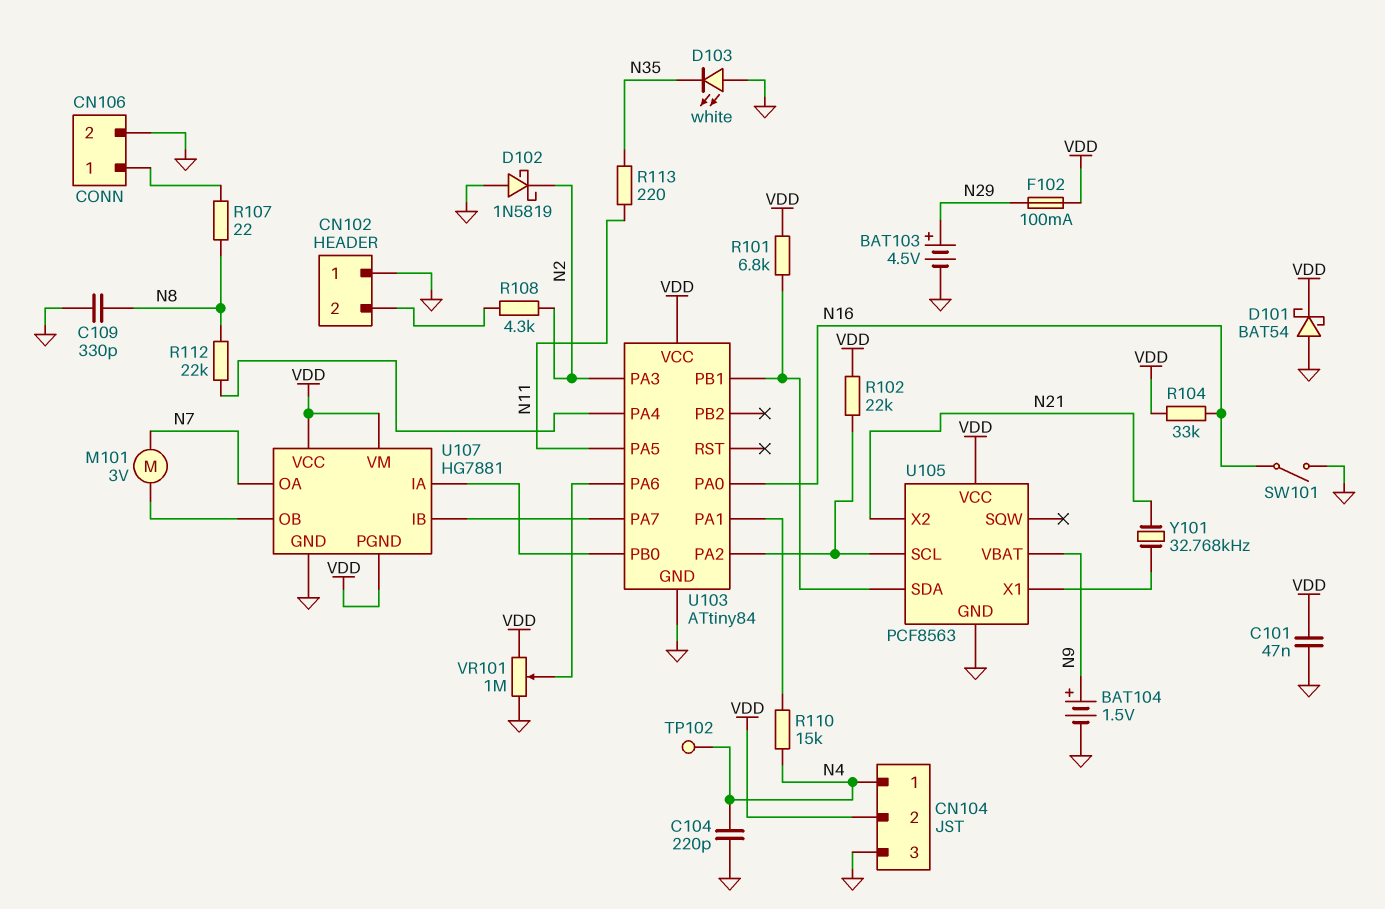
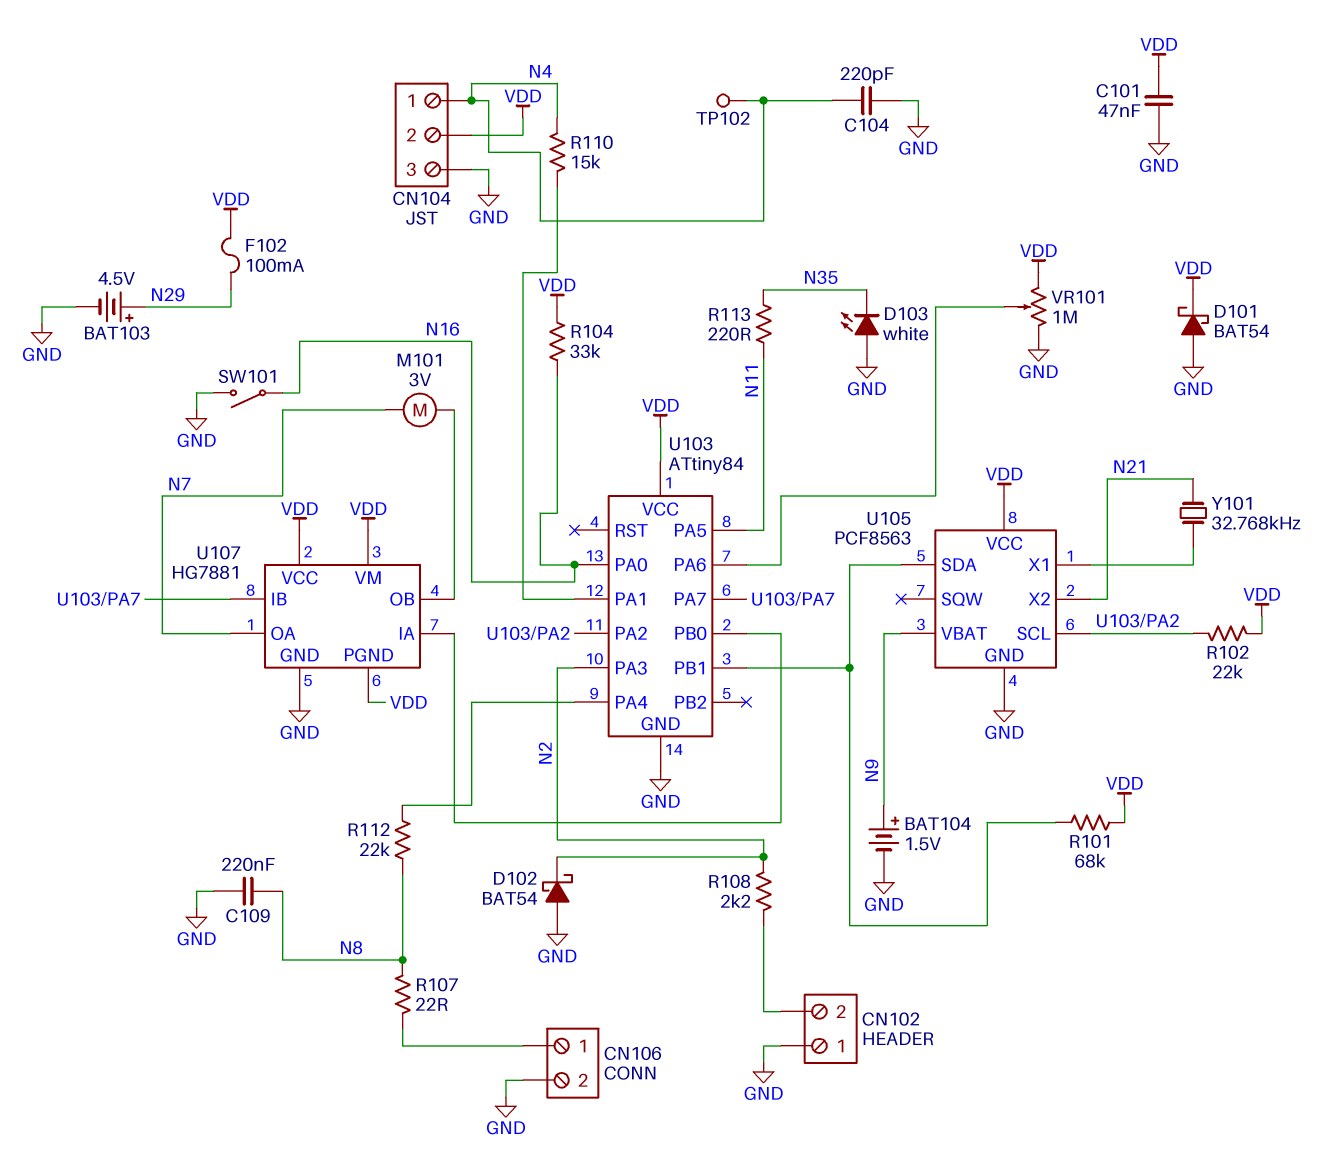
C109: 330pF (GND, N8) -> 220nF (GND, N8)
D102: schottky 1N5819 (A GND, K N2) -> schottky BAT54 (A GND, K N2)
R101: 6.8k (U103/PB1, VDD) -> 68k (U103/PB1, VDD)
R108: 4.3k (CN102/2, N2) -> 2.2k (CN102/2, N2)

